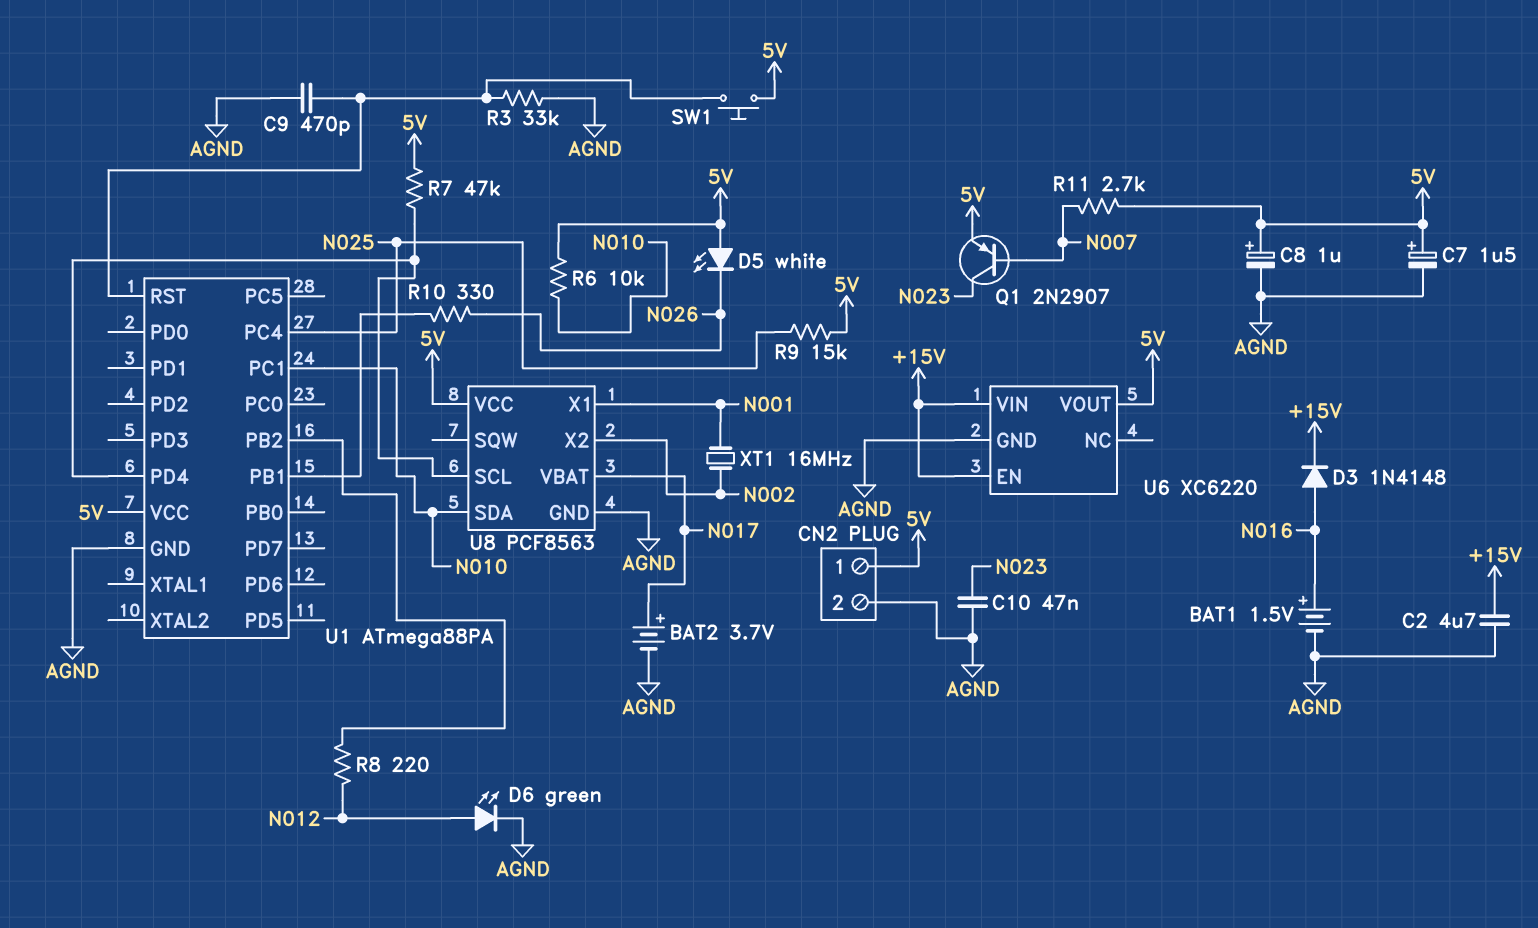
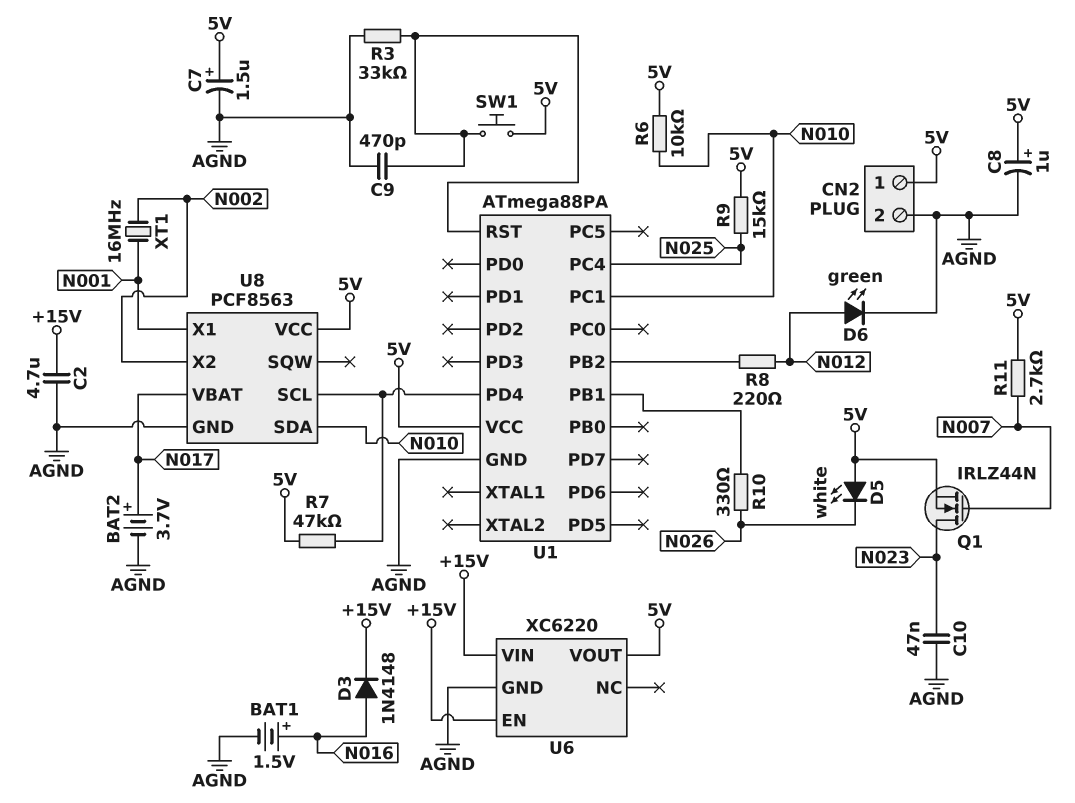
Q1: PNP 2N2907 (B N007, C N023, E 5V) -> NMOS IRLZ44N (G N007, D N023, S 5V)

